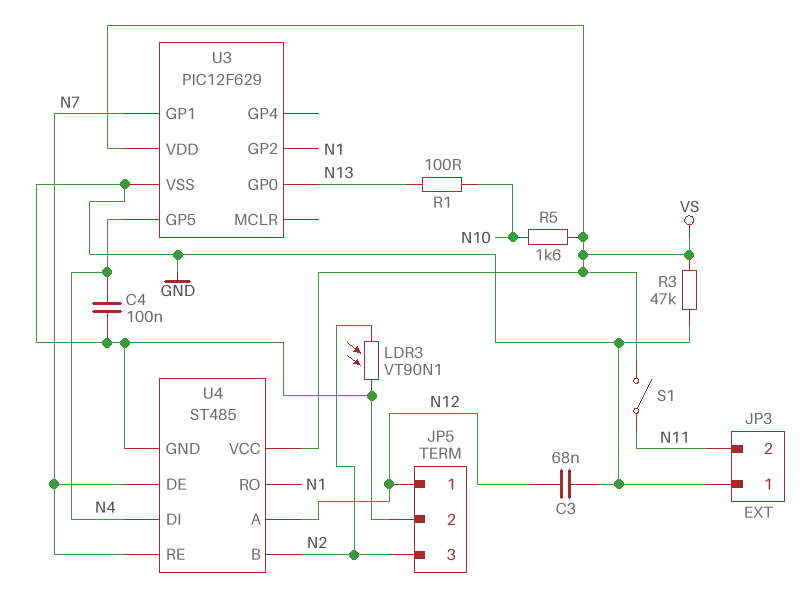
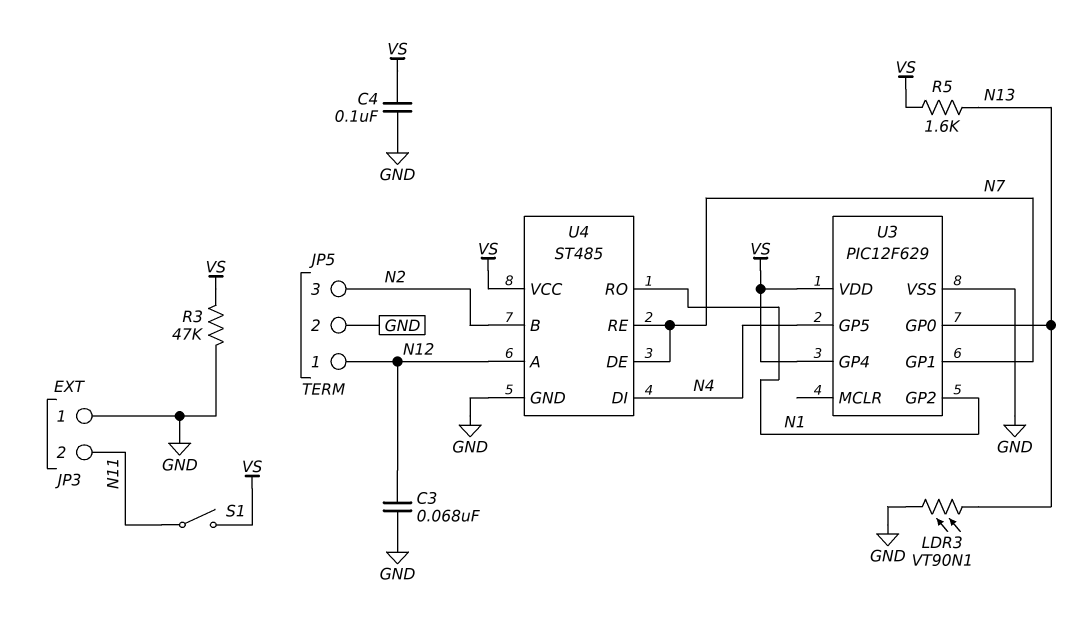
C4: 100nF (GND, N4) -> 100nF (GND, VS)
LDR3: VT90N1 (GND, N2) -> VT90N1 (GND, N13)
R1: 100 (N10, N13) -> none
R5: 1.6k (N10, VS) -> 1.6k (N13, VS)
U3 pin GP4: none -> VS

